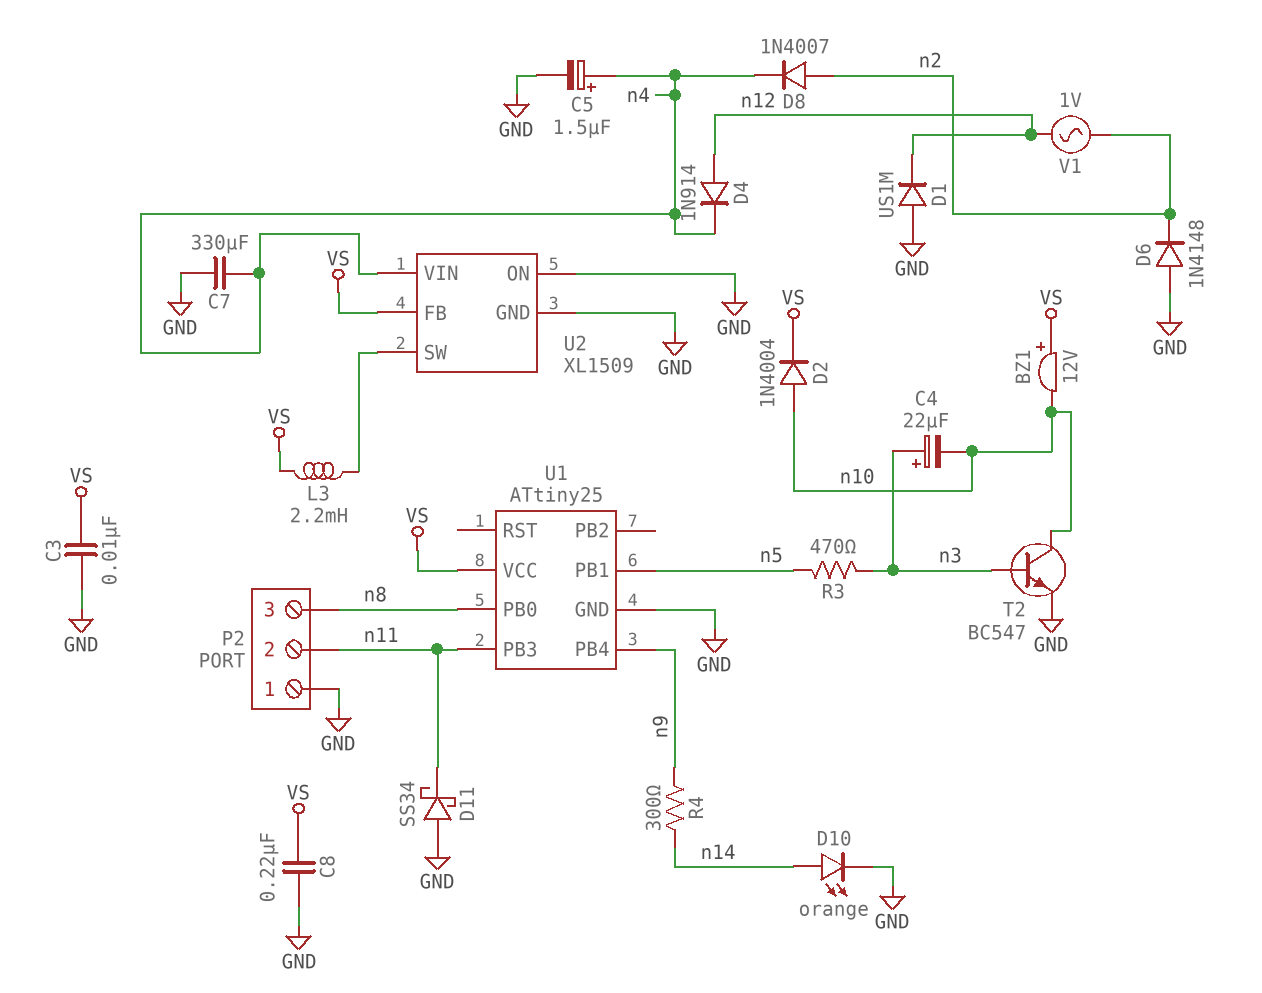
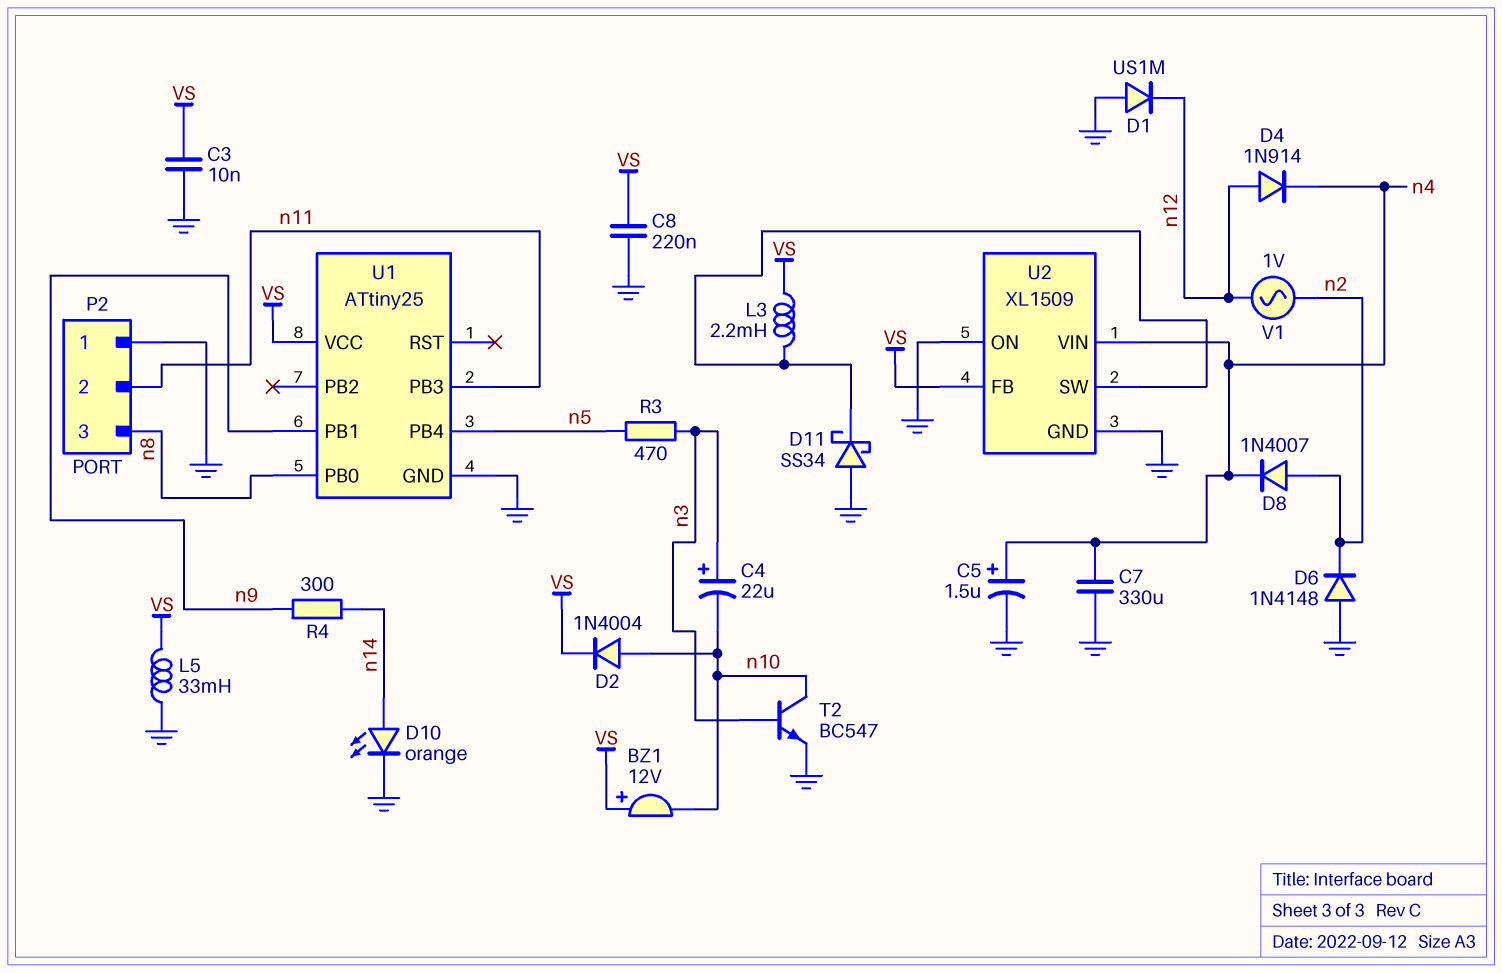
D11: schottky SS34 (A GND, K n11) -> schottky SS34 (A GND, K U2/SW)
L5: none -> 33mH (GND, VS)
U1 pin PB1: n5 -> n9
U1 pin PB4: n9 -> n5

